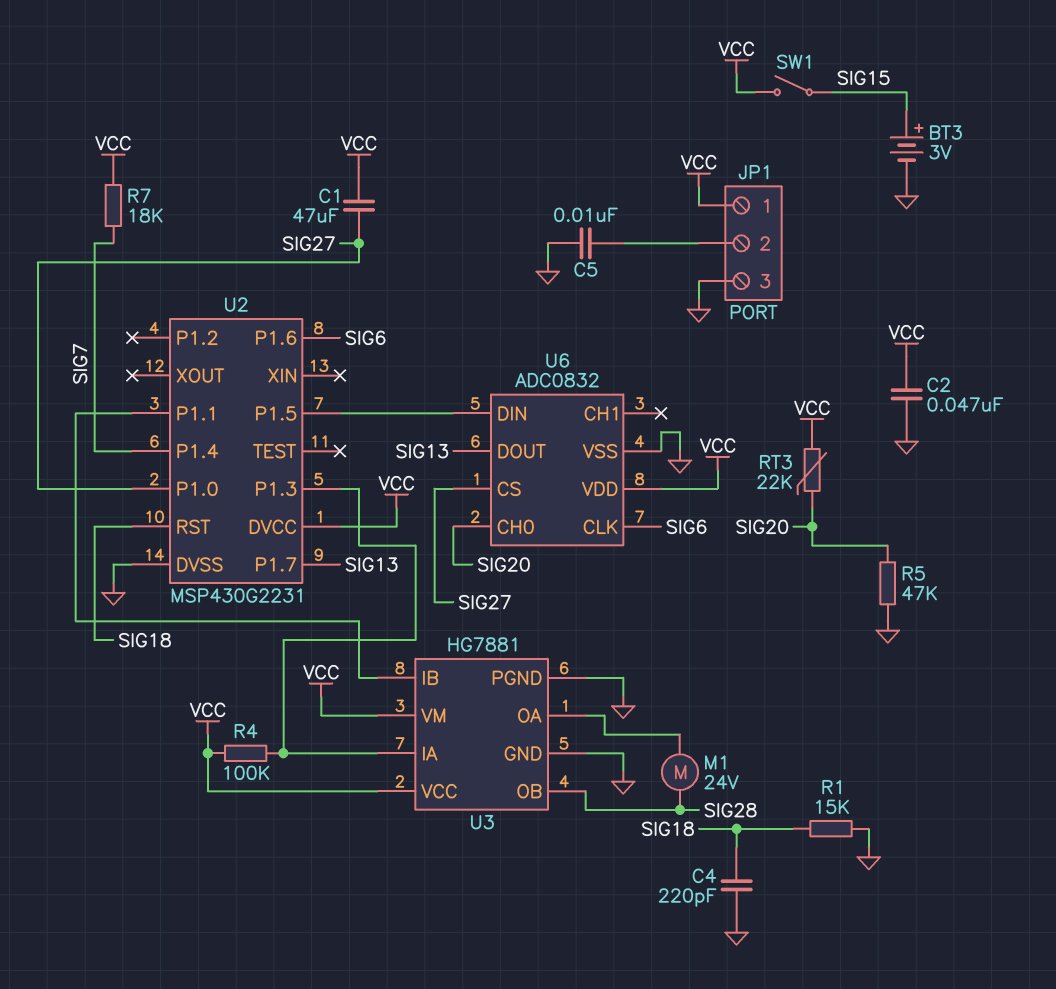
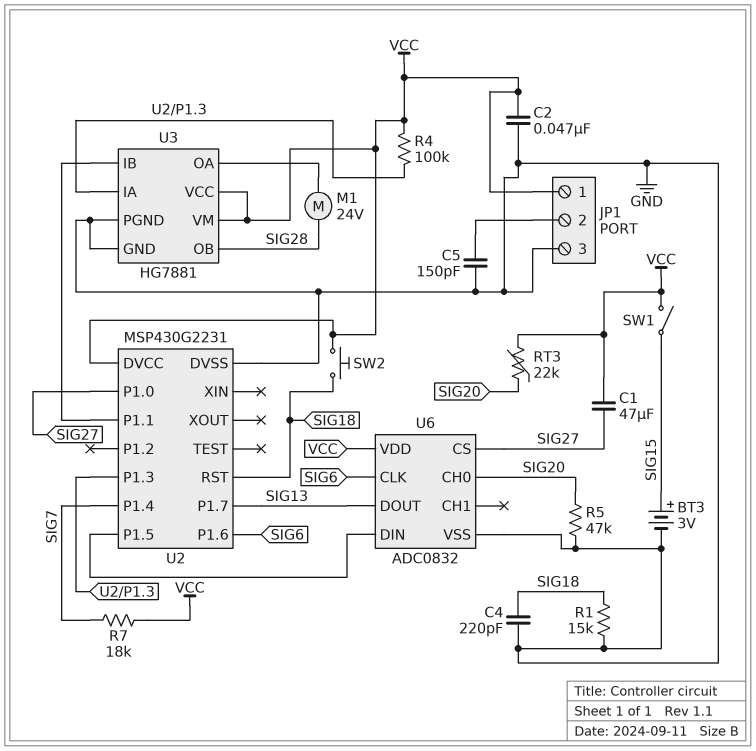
C5: 10nF (GND, JP1/2) -> 150pF (GND, JP1/2)
SW2: none -> button (SIG18, VCC)

